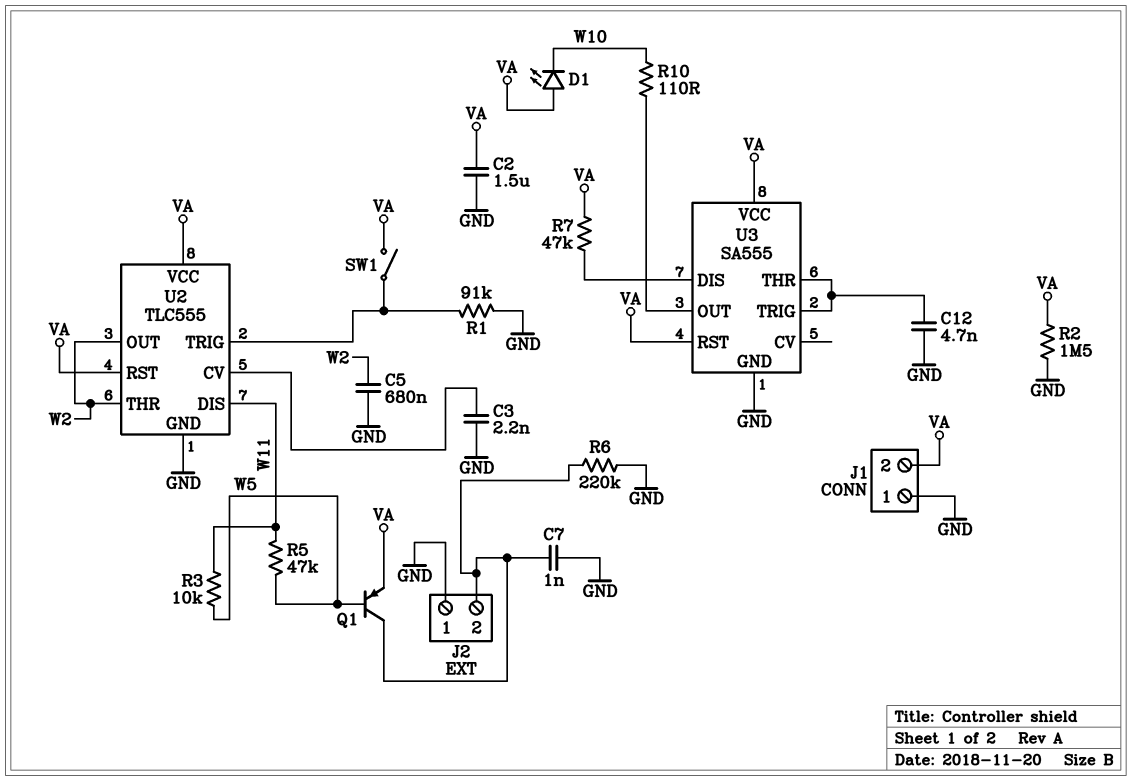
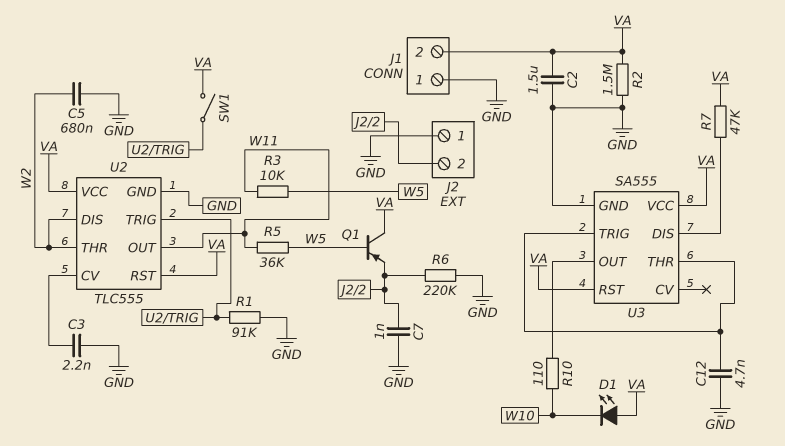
Q1: PNP (B W5, C J2/2, E VA) -> PNP (B W5, C VA, E J2/2)
R5: 47k (W5, W11) -> 36k (W5, W11)
U2 pin DIS: W11 -> W2
U2 pin OUT: W2 -> W11

